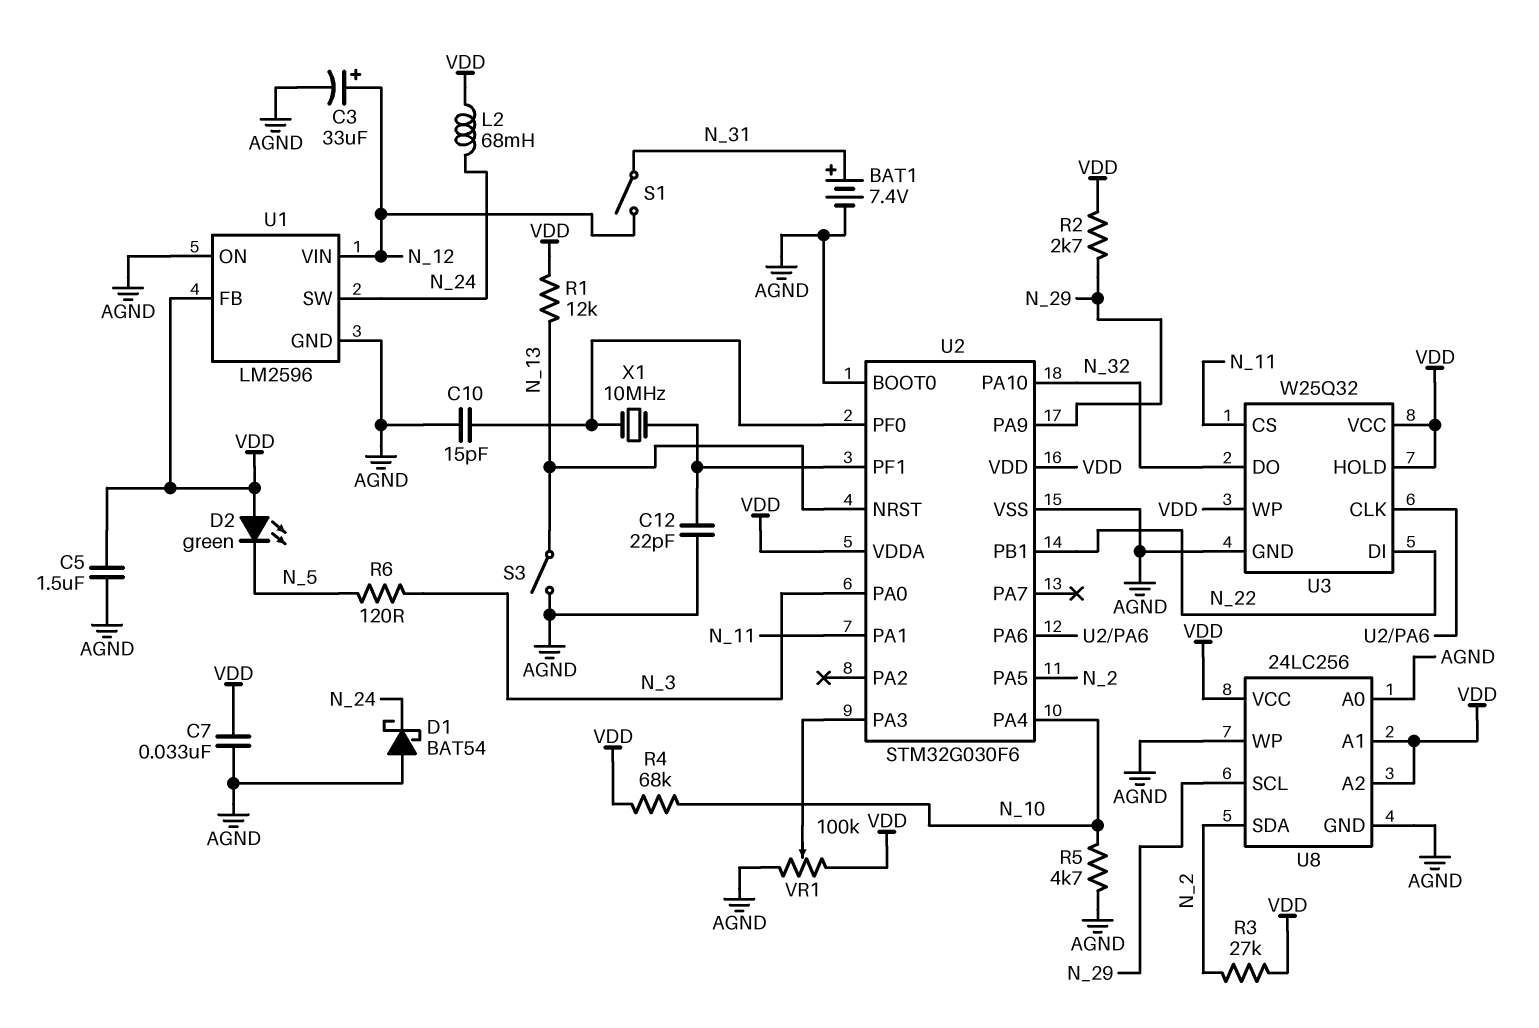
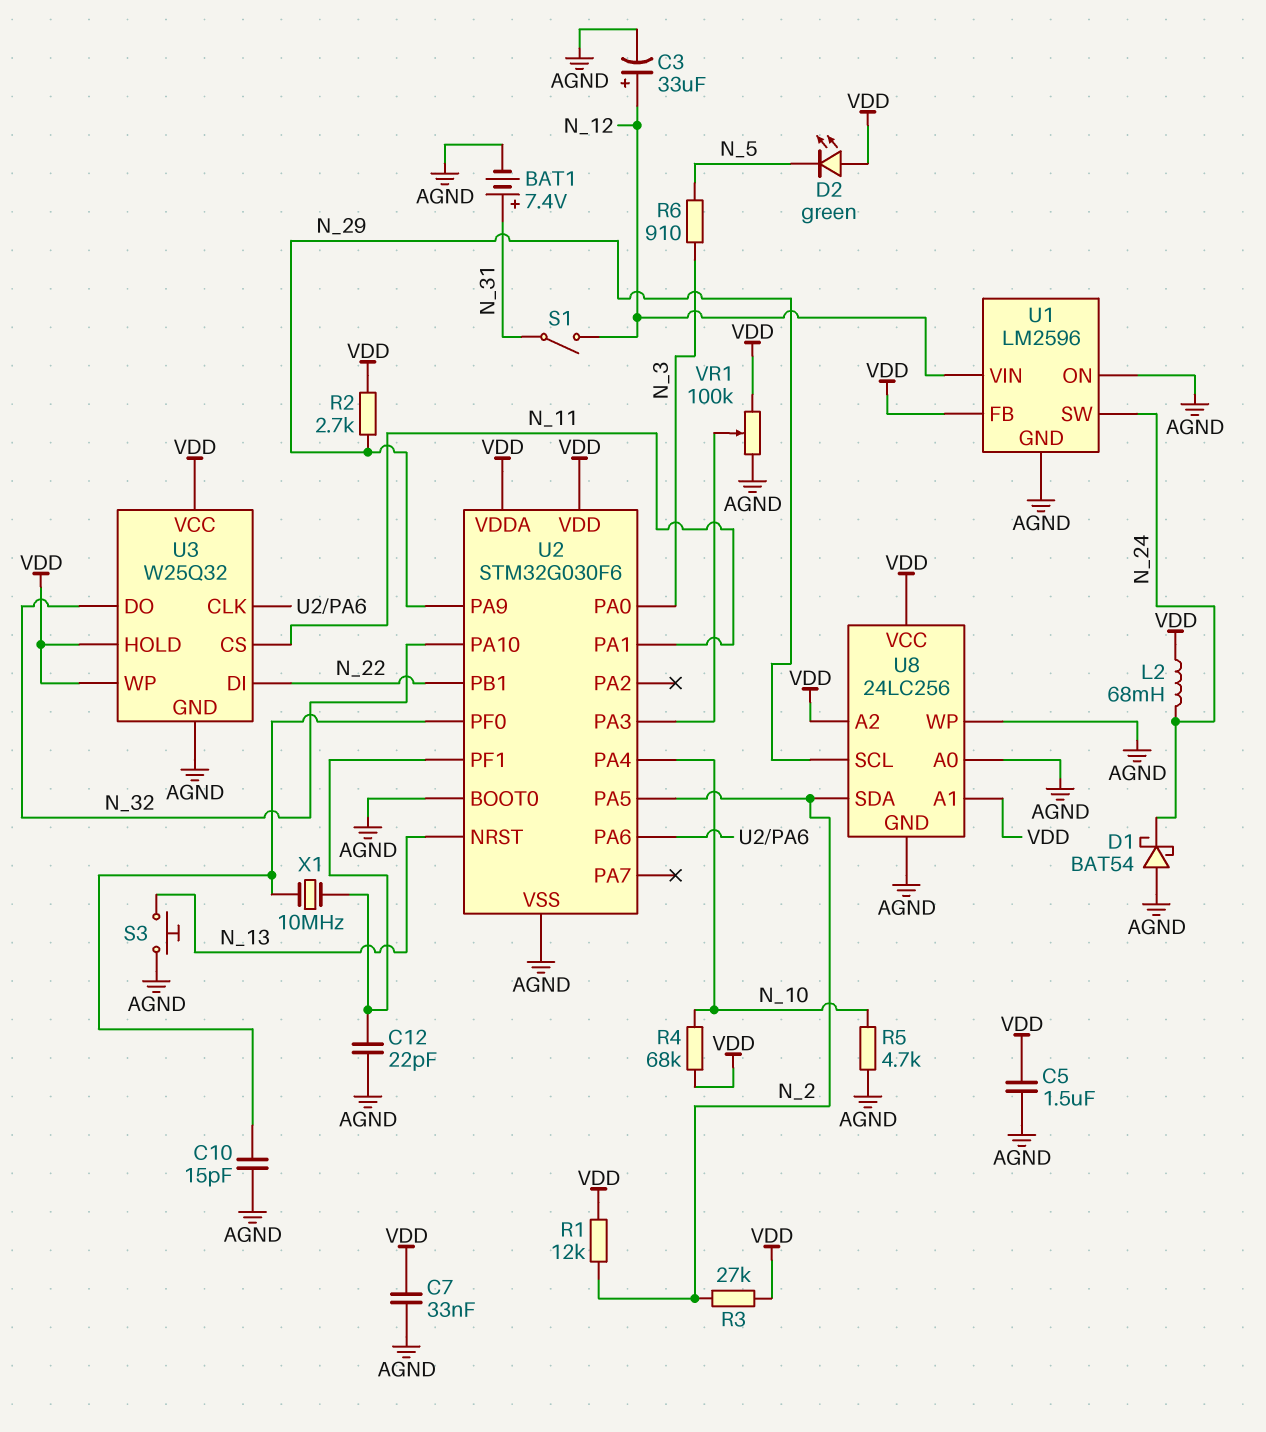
R1: 12k (N_13, VDD) -> 12k (N_2, VDD)
R6: 120 (N_3, N_5) -> 910 (N_3, N_5)
S3: switch (AGND, N_13) -> button (AGND, N_13)

